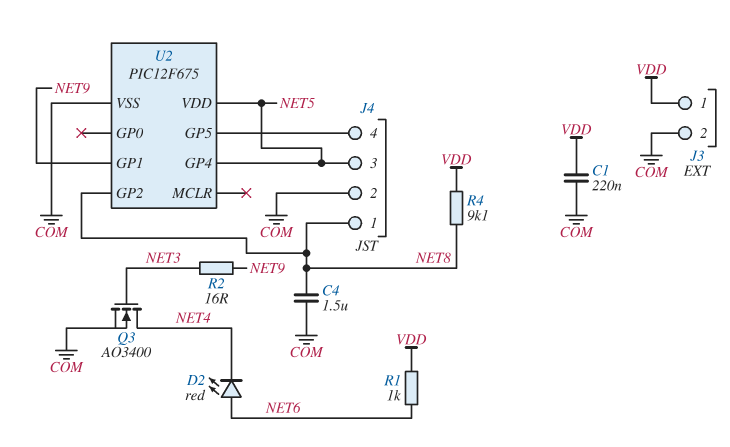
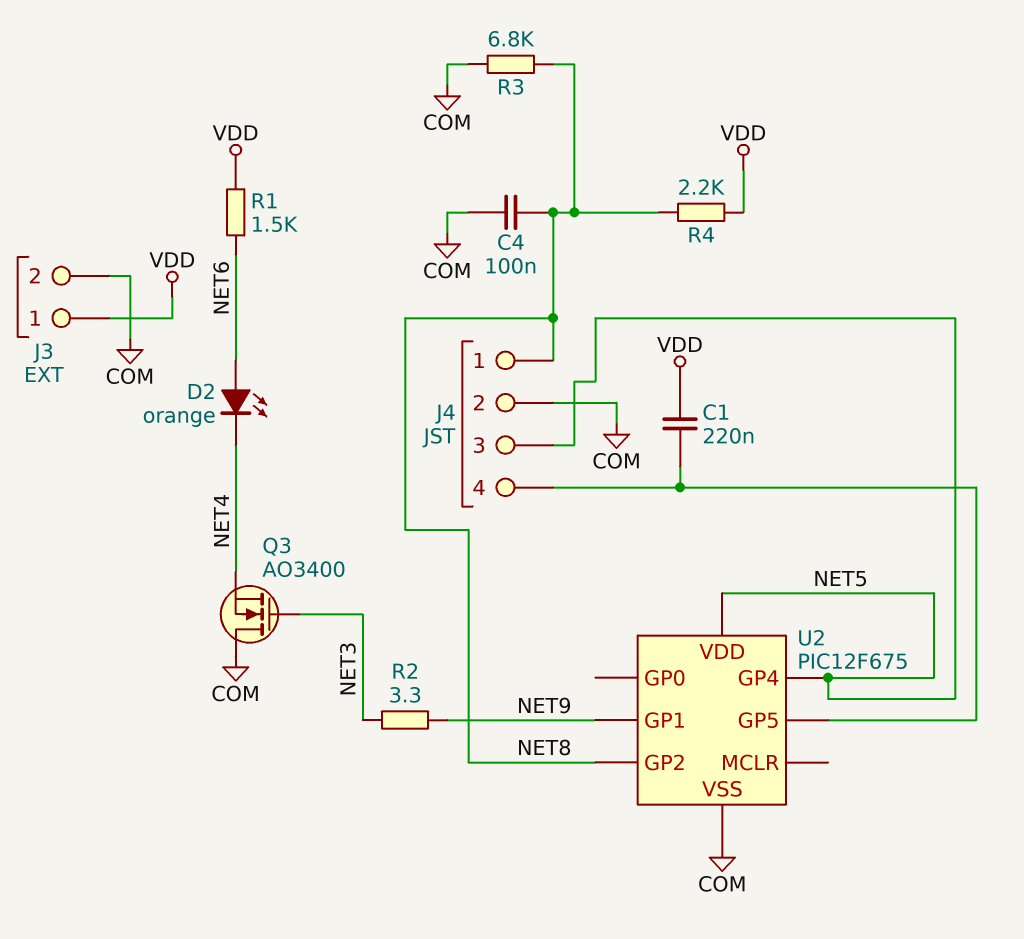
C1: 220nF (COM, VDD) -> 220nF (J4/4, VDD)
C4: 1.5uF (COM, NET8) -> 100nF (COM, NET8)
D2: LED red (A NET6, K NET4) -> LED orange (A NET6, K NET4)
Q3: NMOS AO3400 (G NET3, D NET4, S COM) -> NMOS AO3400 (G NET3, D COM, S NET4)
R1: 1k (NET6, VDD) -> 1.5k (NET6, VDD)
R2: 16 (NET3, NET9) -> 3.3 (NET3, NET9)
R3: none -> 6.8k (COM, NET8)
R4: 9.1k (NET8, VDD) -> 2.2k (NET8, VDD)

